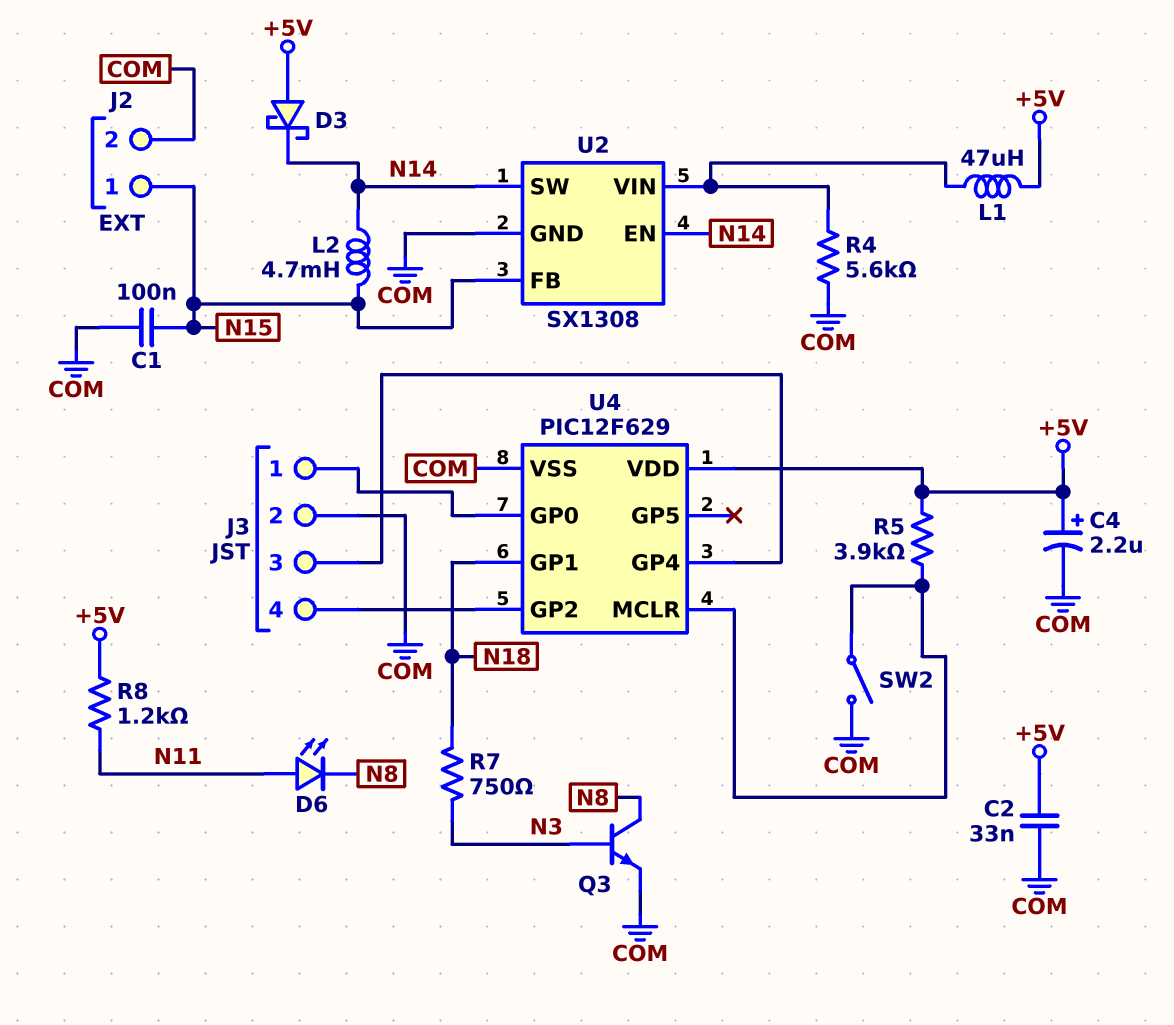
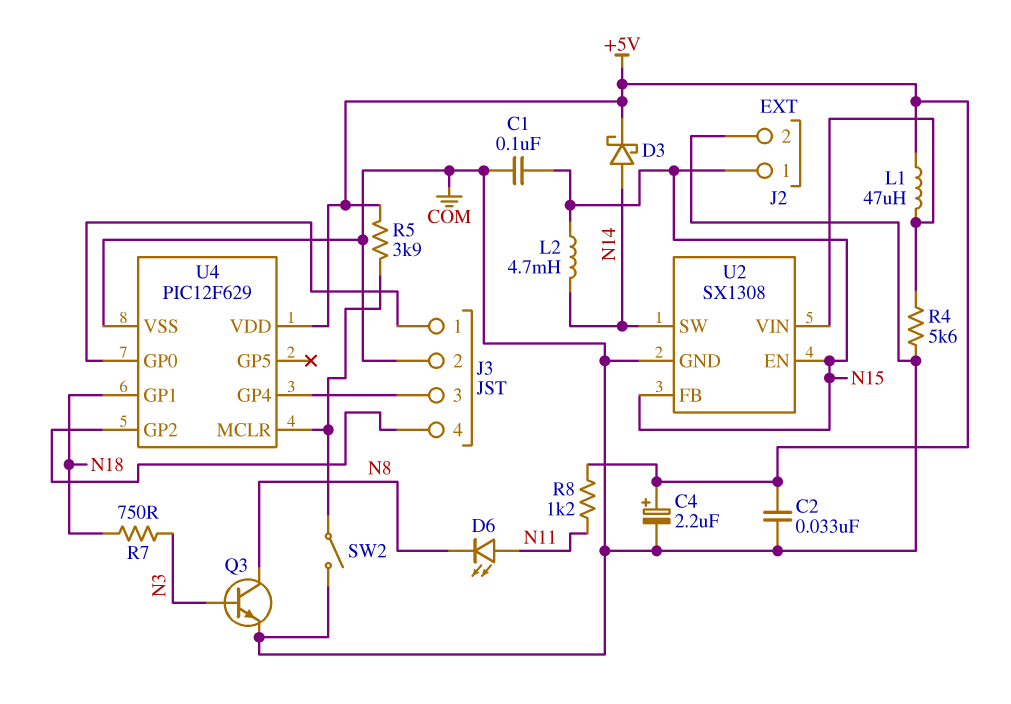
D3: schottky (A +5V, K N14) -> schottky (A N14, K +5V)
U2 pin EN: N14 -> N15

